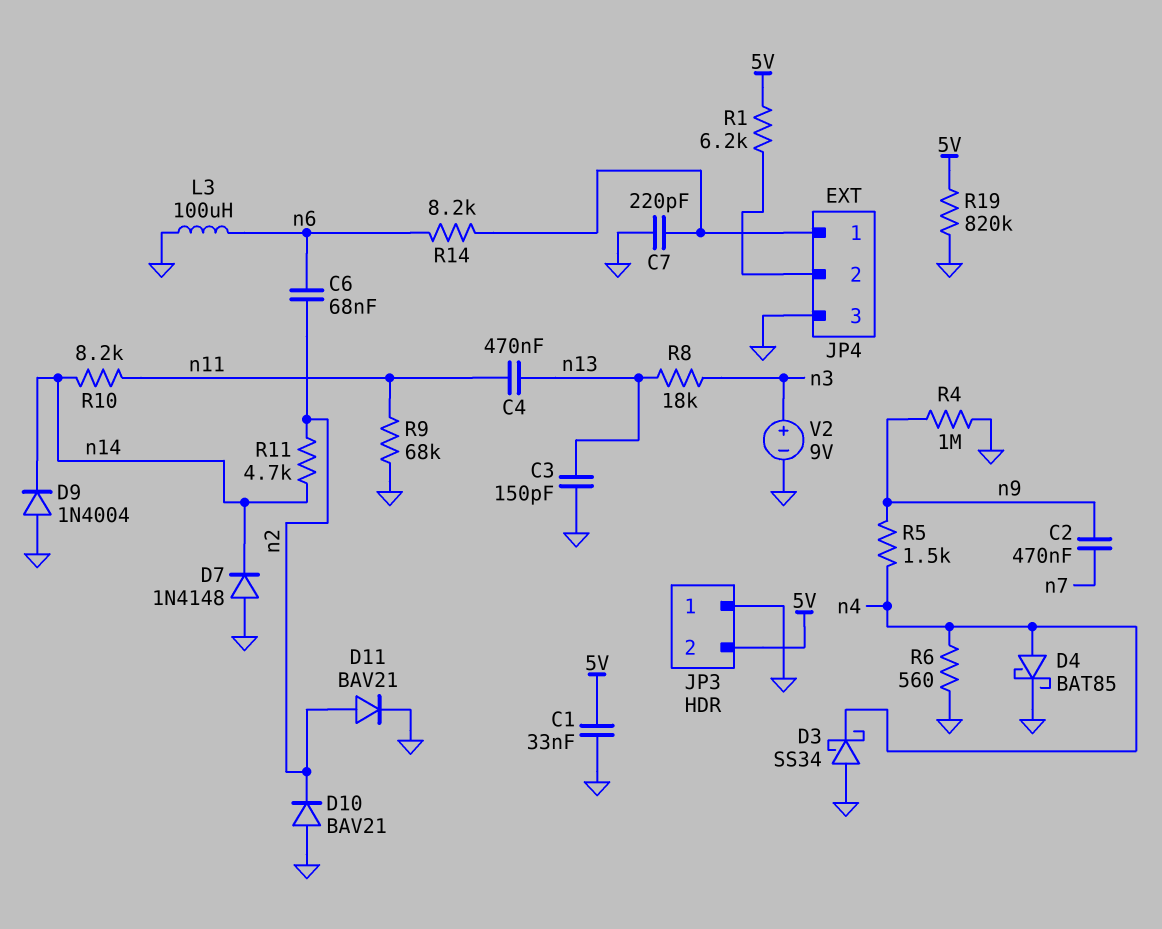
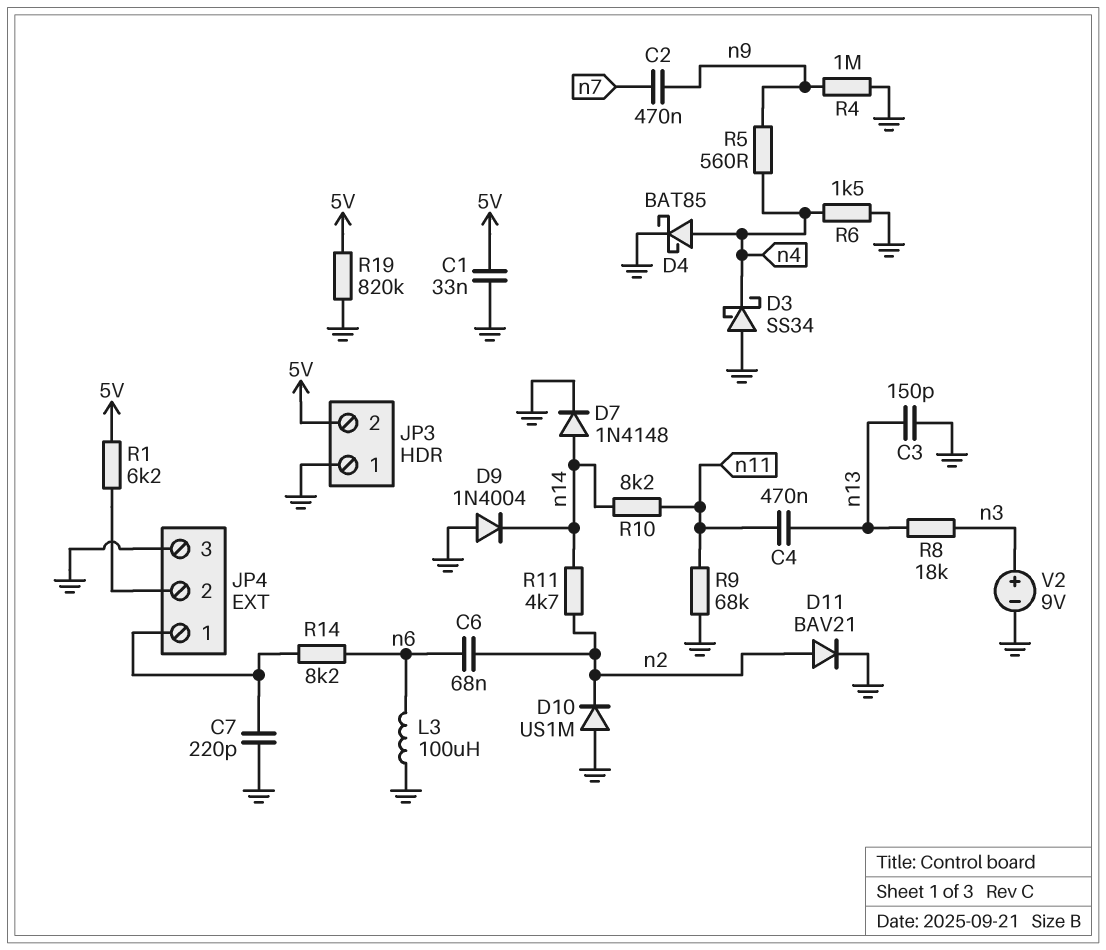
D7: diode 1N4148 (A GND, K n14) -> diode 1N4148 (A n14, K GND)
D10: diode BAV21 (A GND, K n2) -> diode US1M (A GND, K n2)
R5: 1.5k (n4, n9) -> 560 (n4, n9)
R6: 560 (GND, n4) -> 1.5k (GND, n4)

